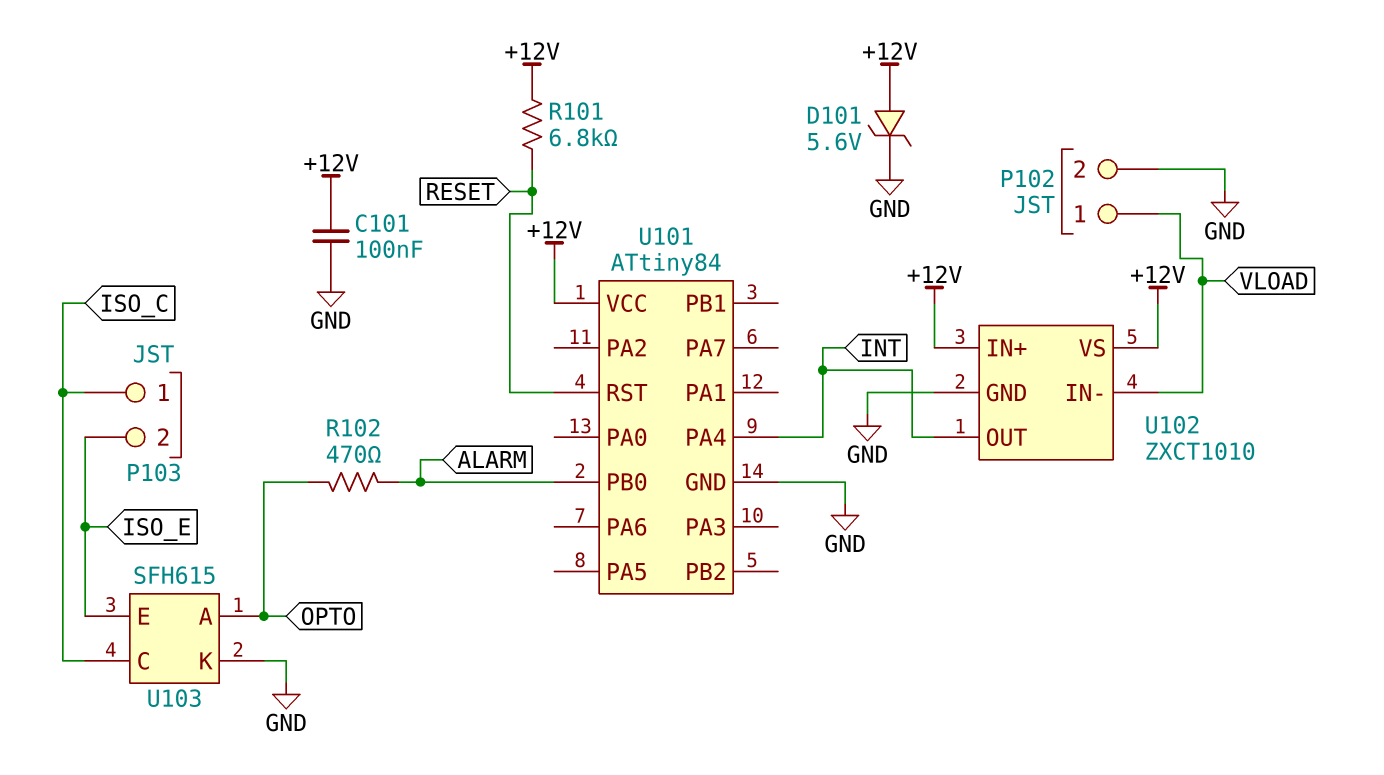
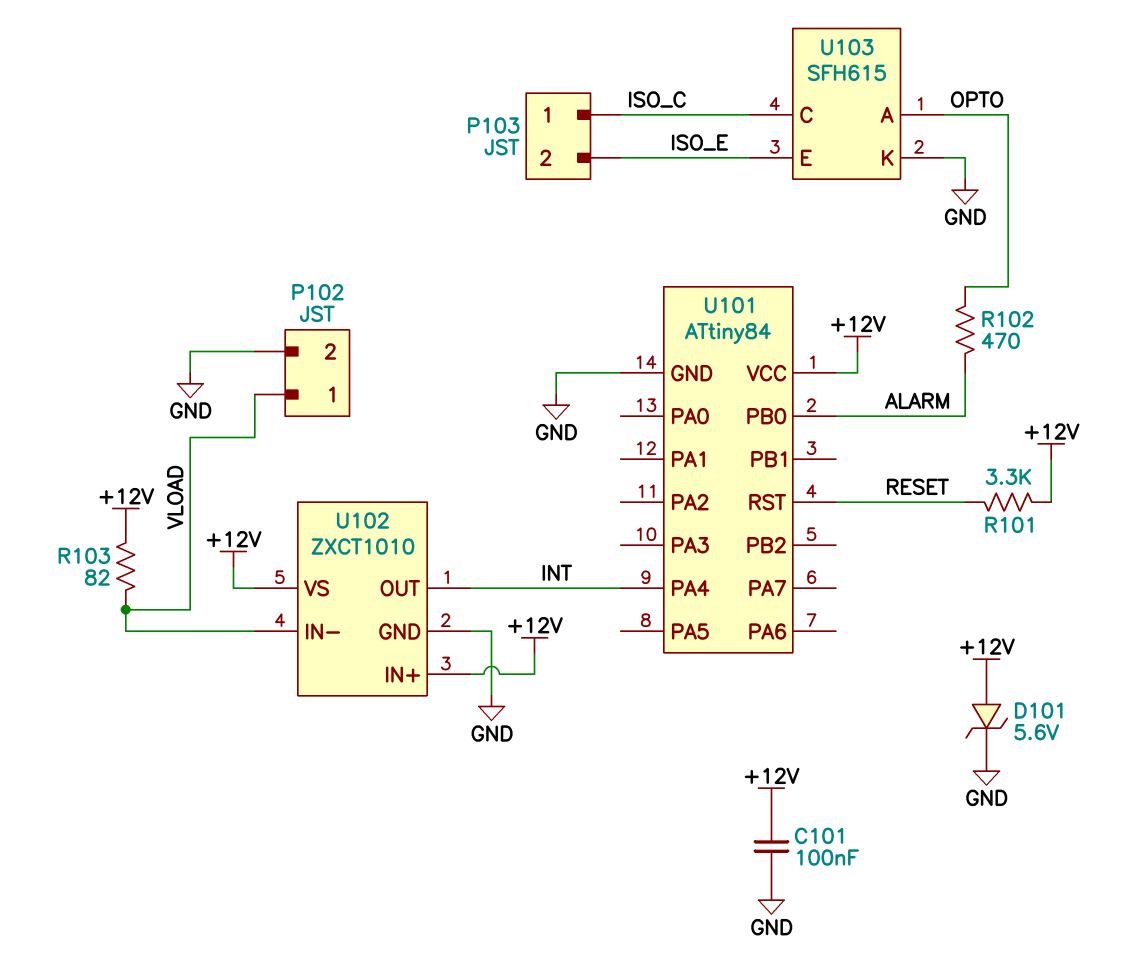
R101: 6.8k (+12V, RESET) -> 3.3k (+12V, RESET)
R103: none -> 82 (+12V, VLOAD)

